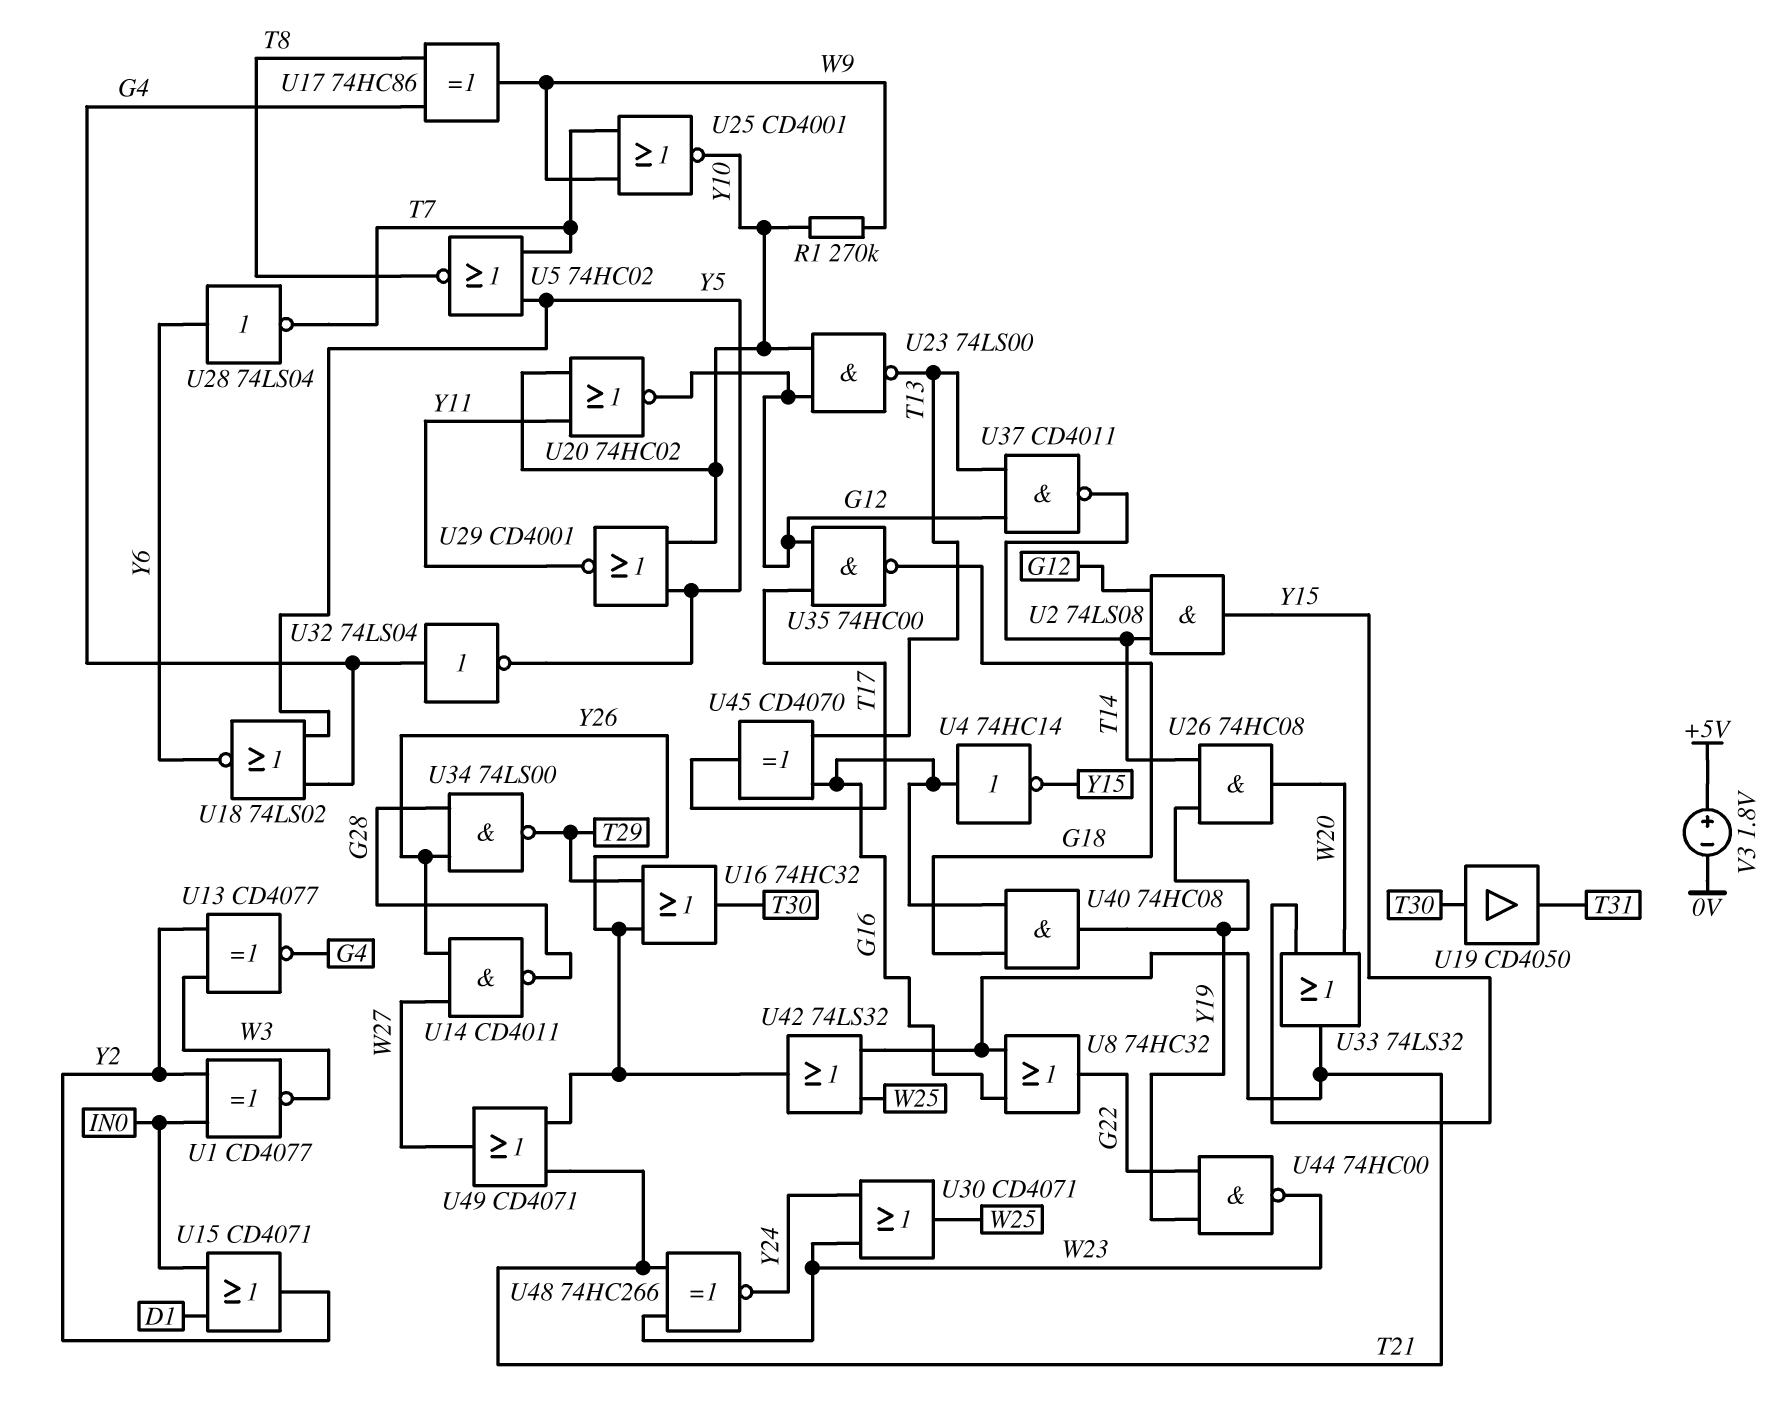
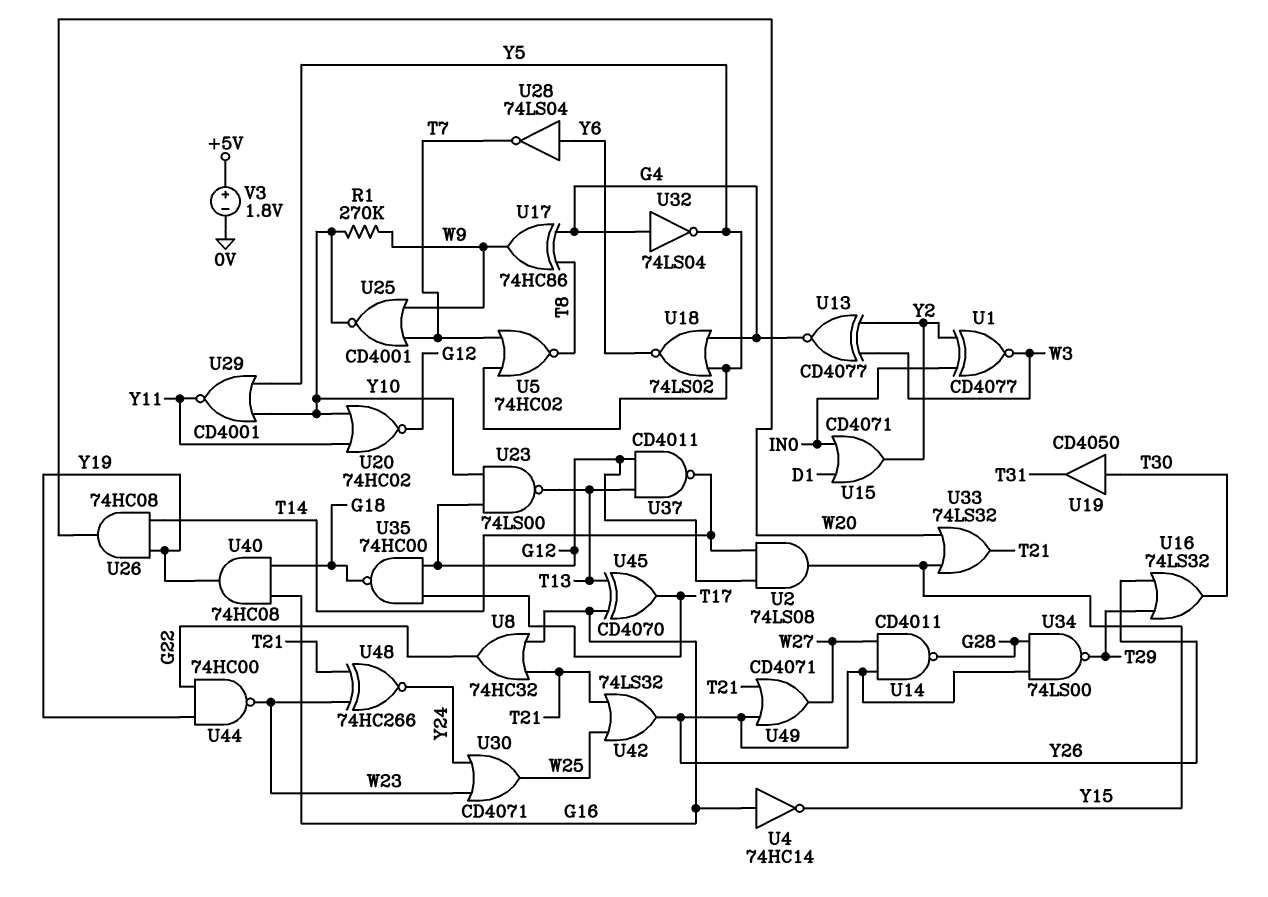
U16: OR 74HC32 (in T29, in Y26, out T30) -> OR 74LS32 (in T29, in Y26, out T30)

